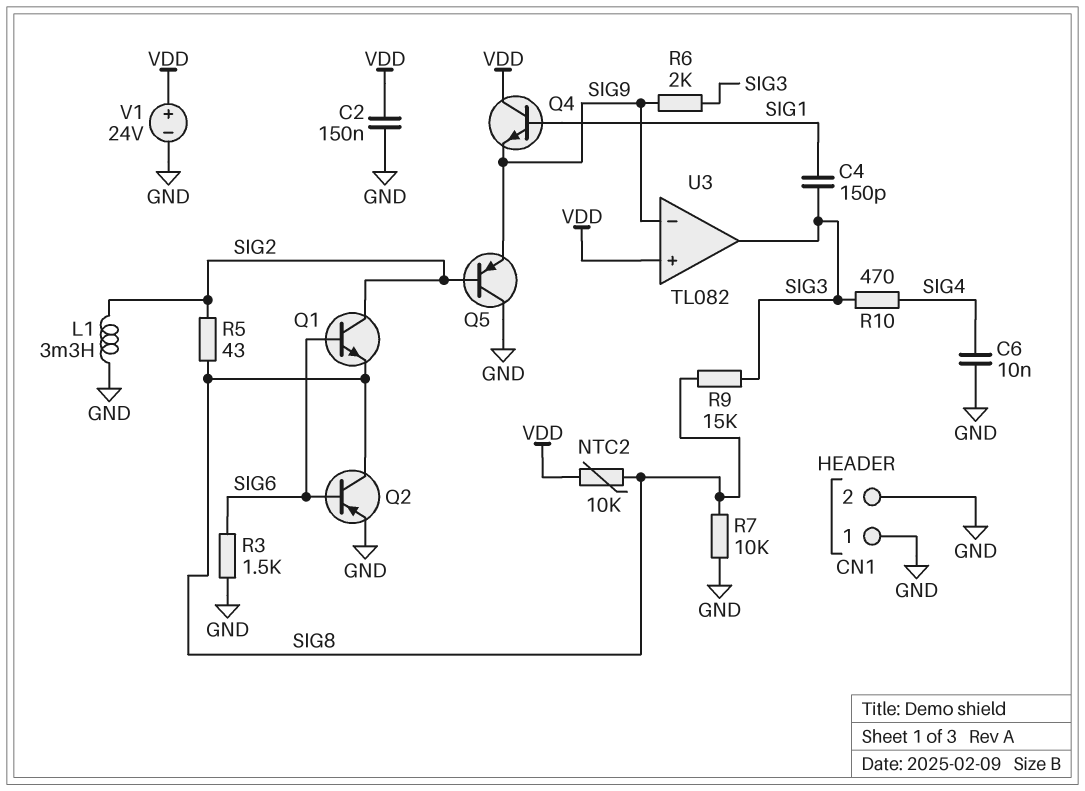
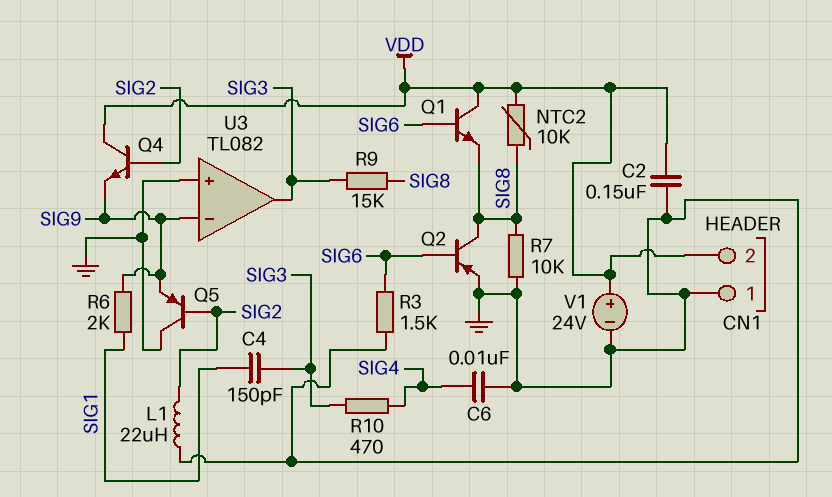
CN1 pin 2: GND -> VDD
L1: 3.3mH (GND, SIG2) -> 22uH (GND, SIG2)
Q1: NPN (B SIG6, C SIG2, E SIG8) -> NPN (B SIG6, C VDD, E SIG8)
Q4: NPN (B SIG1, C VDD, E SIG9) -> NPN (B SIG2, C VDD, E SIG9)
R5: 43 (SIG2, SIG8) -> none
R6: 2k (SIG3, SIG9) -> 2k (SIG1, SIG9)
U3 pin in+: VDD -> GND

